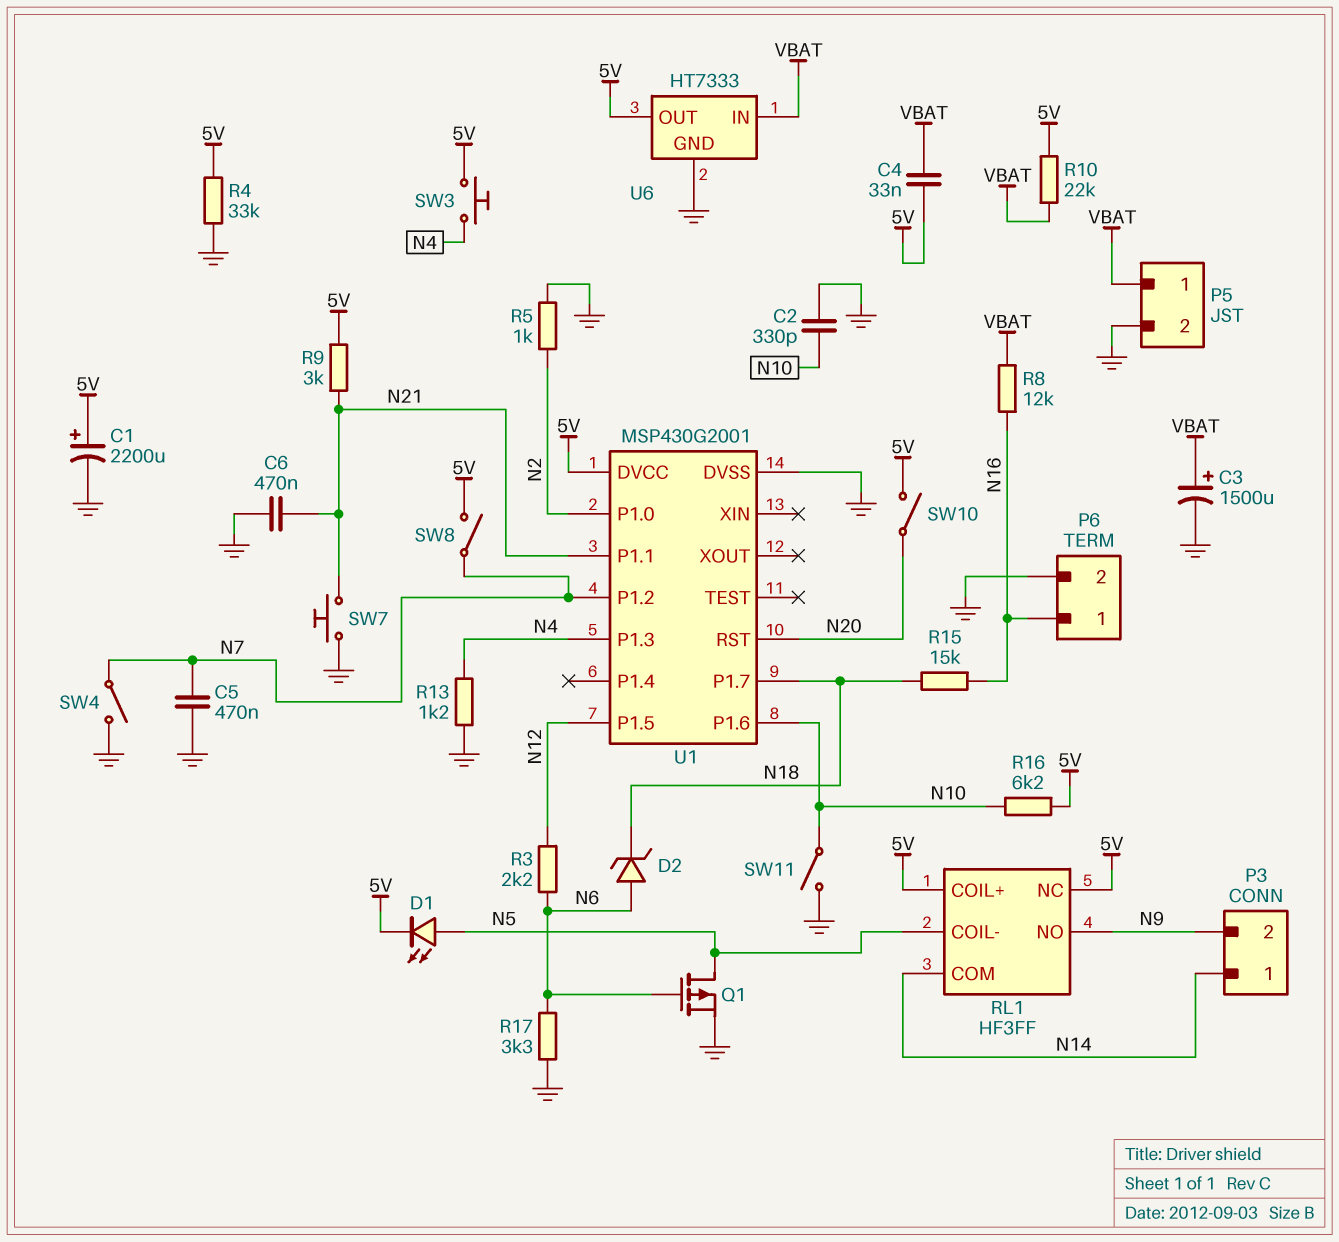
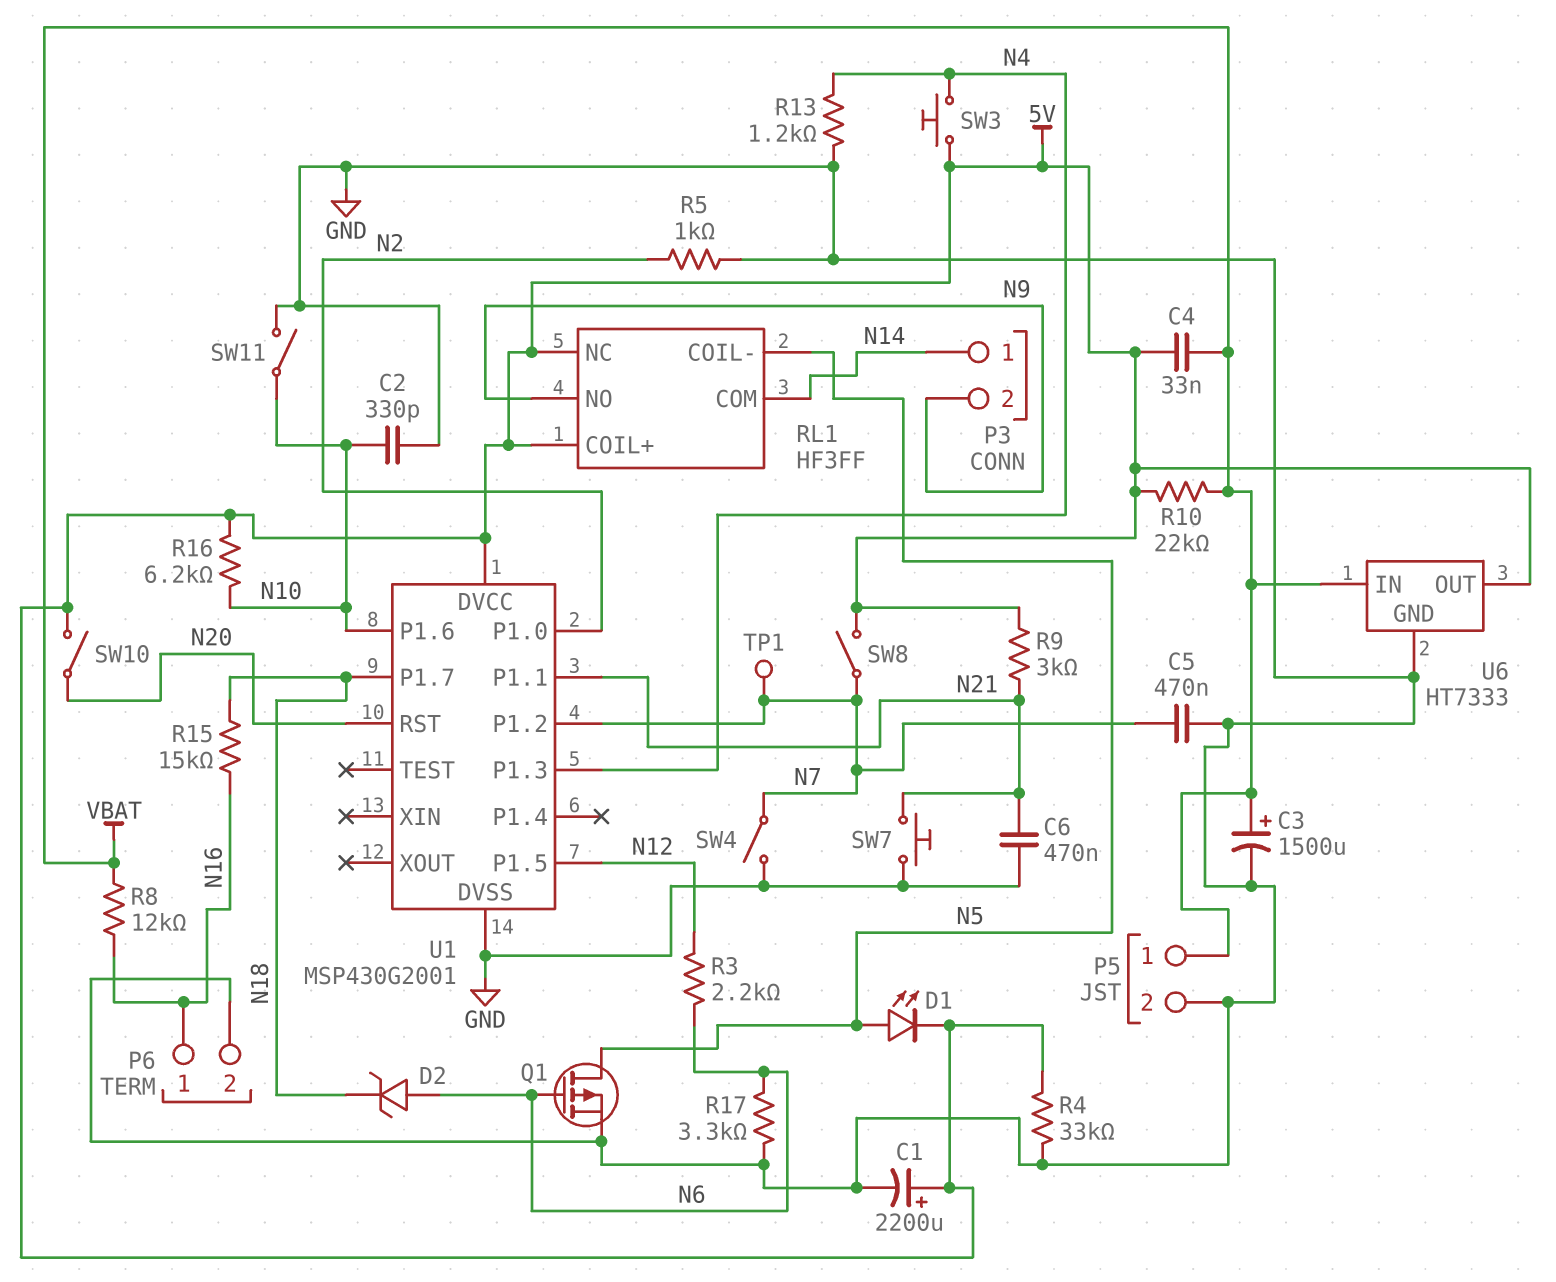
TP1: none -> test point (N7)

